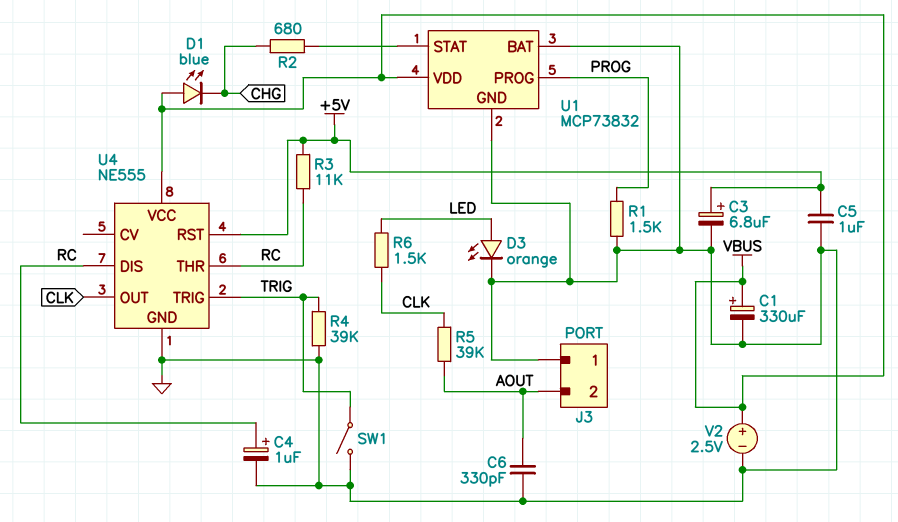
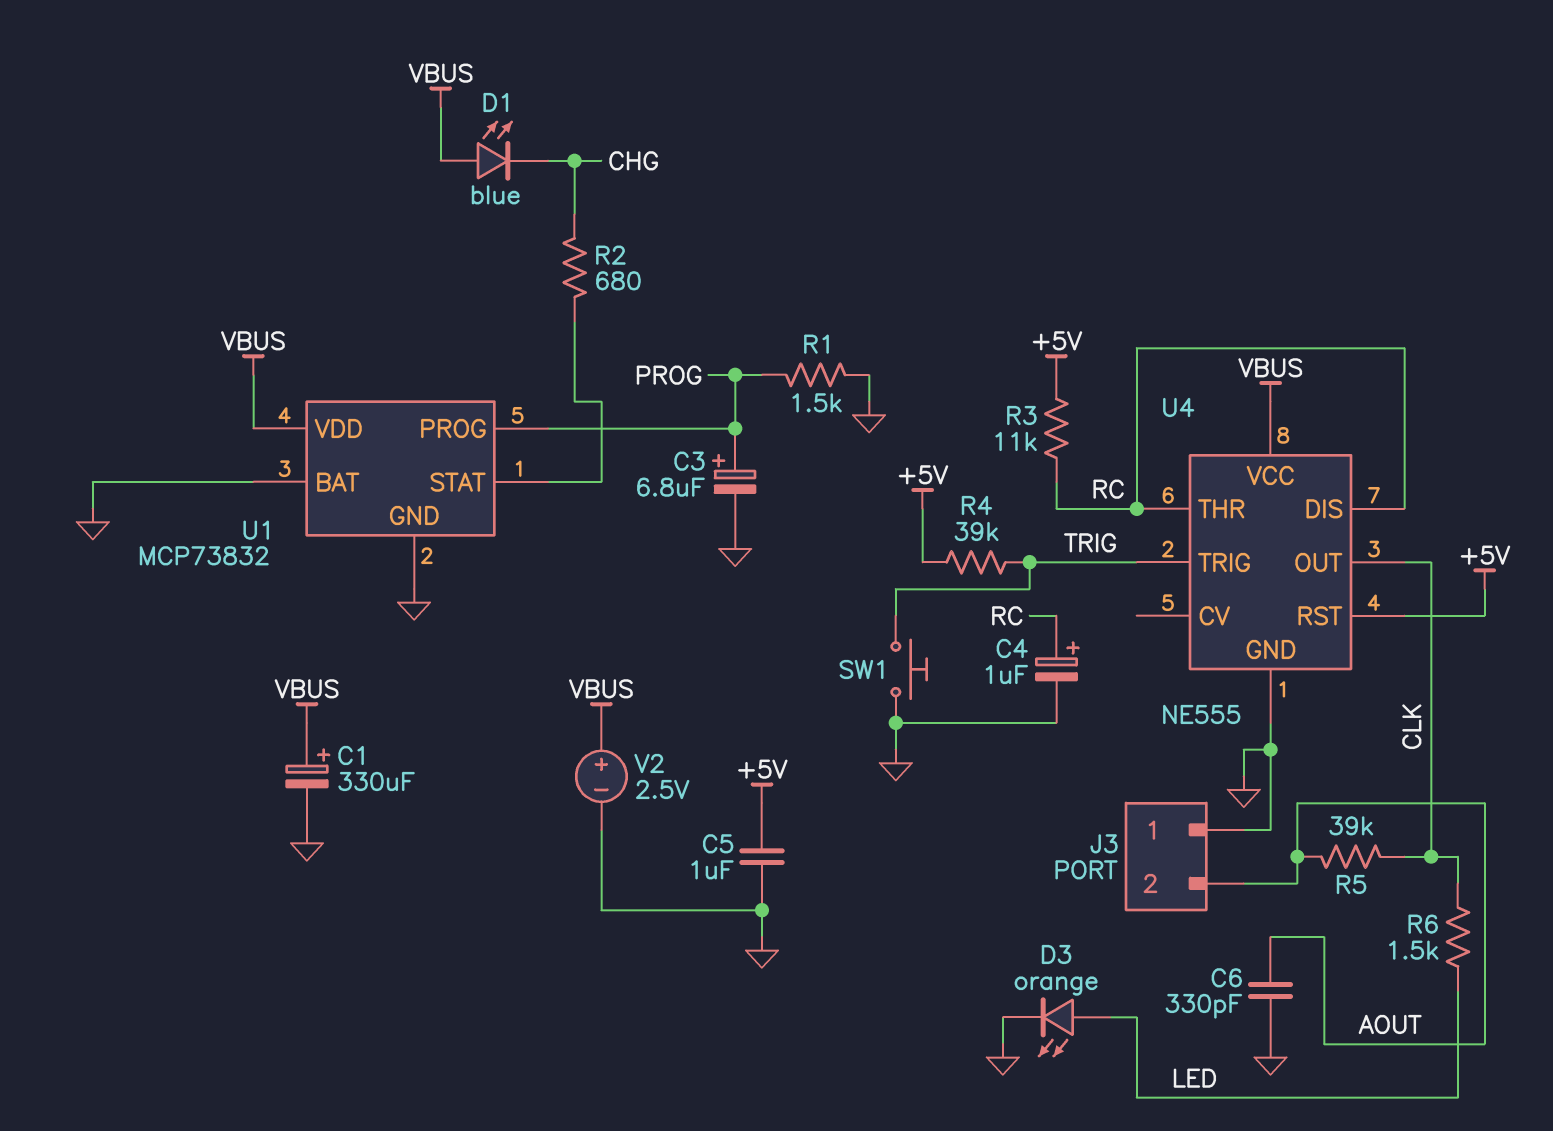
C3: 6.8uF (plus +5V, minus GND) -> 6.8uF (plus PROG, minus GND)
R4: 39k (GND, TRIG) -> 39k (+5V, TRIG)
SW1: switch (GND, TRIG) -> button (GND, TRIG)

